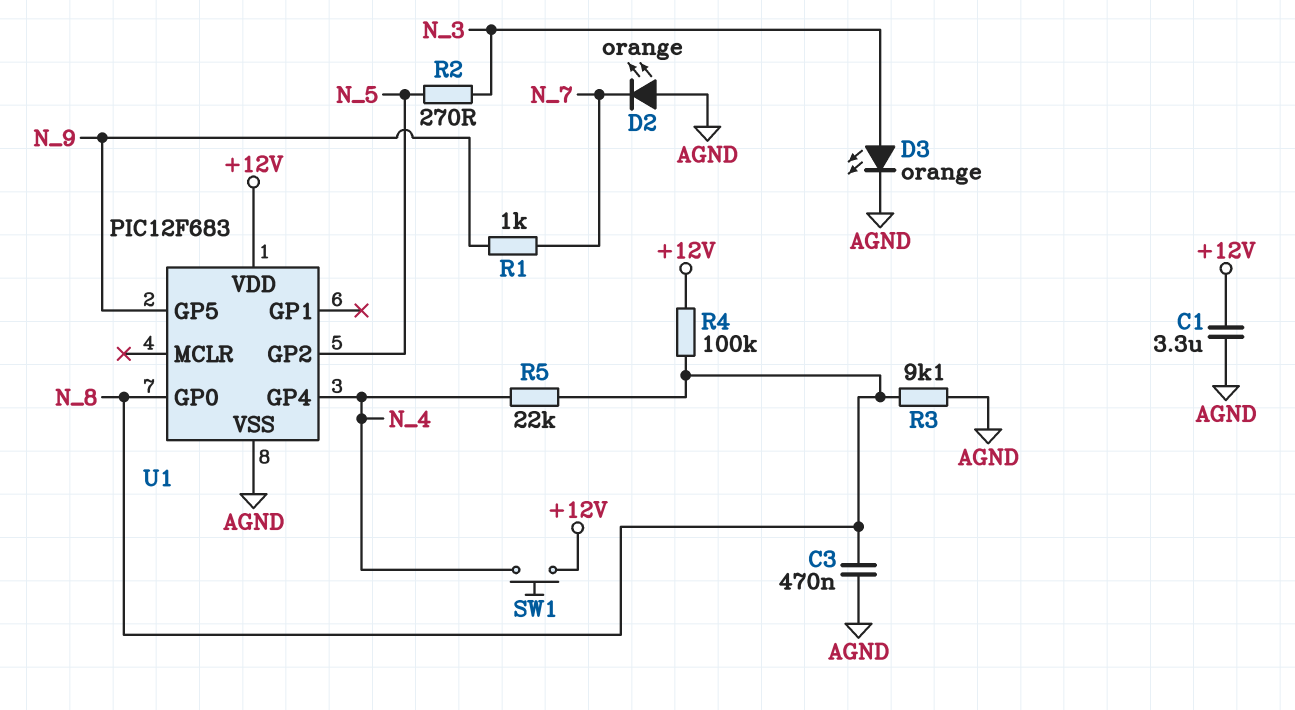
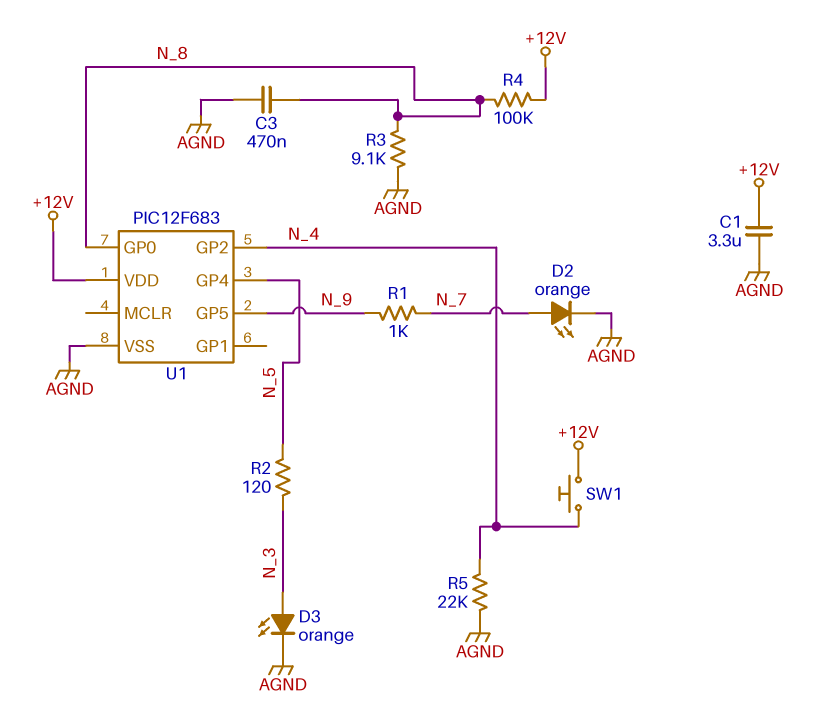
D2: LED orange (A AGND, K N_7) -> LED orange (A N_7, K AGND)
R2: 270 (N_3, N_5) -> 120 (N_3, N_5)
R5: 22k (N_4, N_8) -> 22k (AGND, N_4)
U1 pin GP2: N_5 -> N_4
U1 pin GP4: N_4 -> N_5

